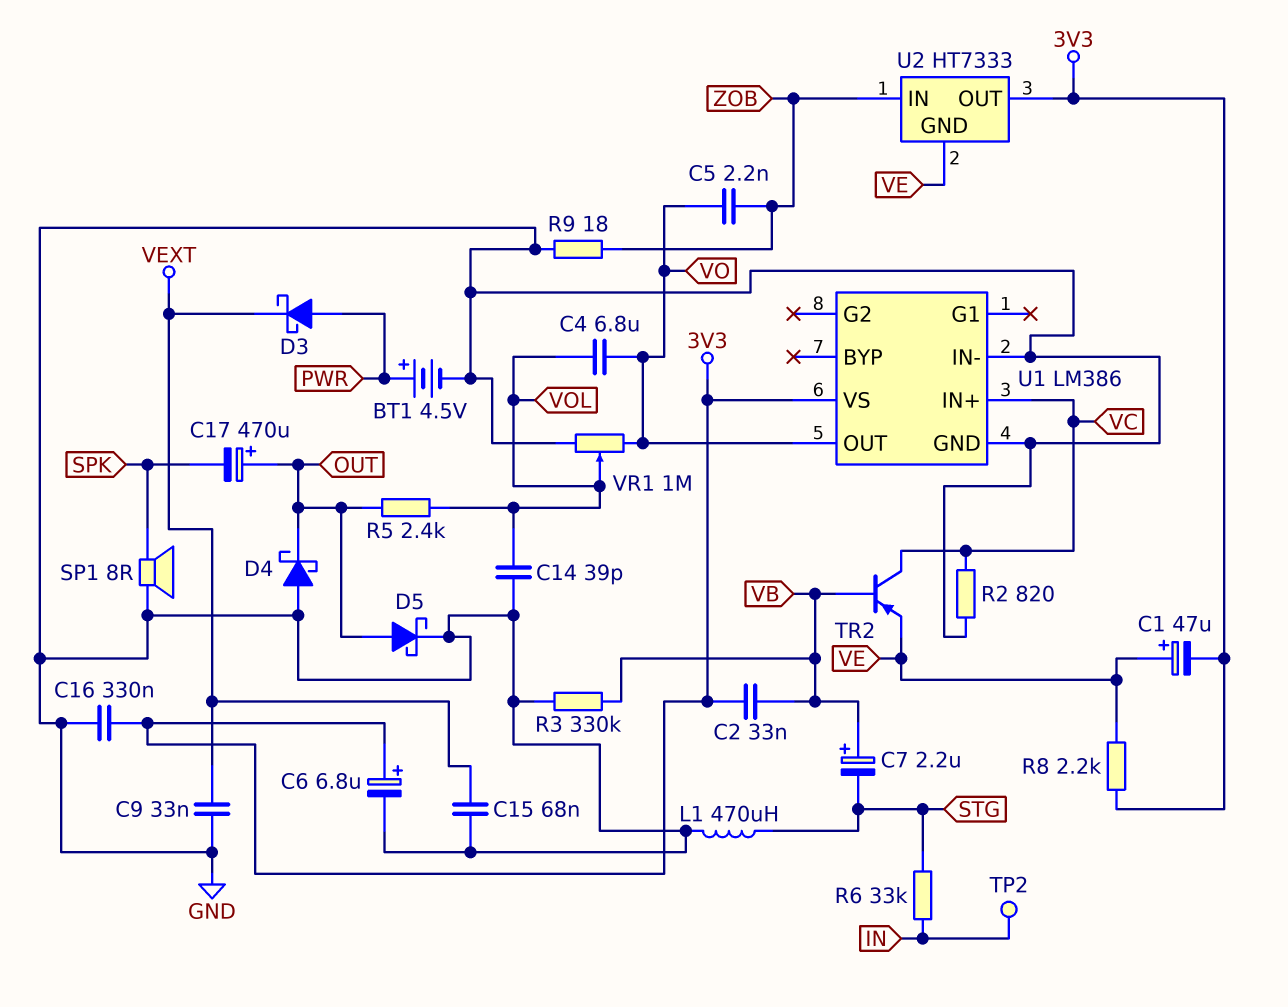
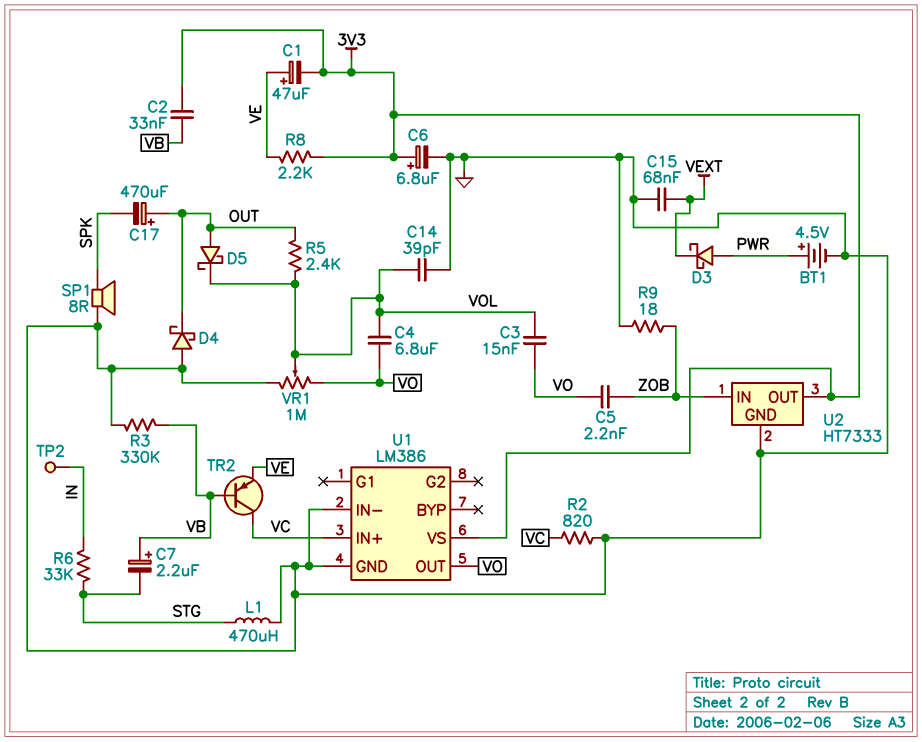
C3: none -> 15nF (VO, VOL)
C9: 33nF (GND, VEXT) -> none
C16: 330nF (3V3, GND) -> none
D5: schottky (A OUT, K GND) -> schottky (A OUT, K VOL)
U2 pin GND: VE -> GND

